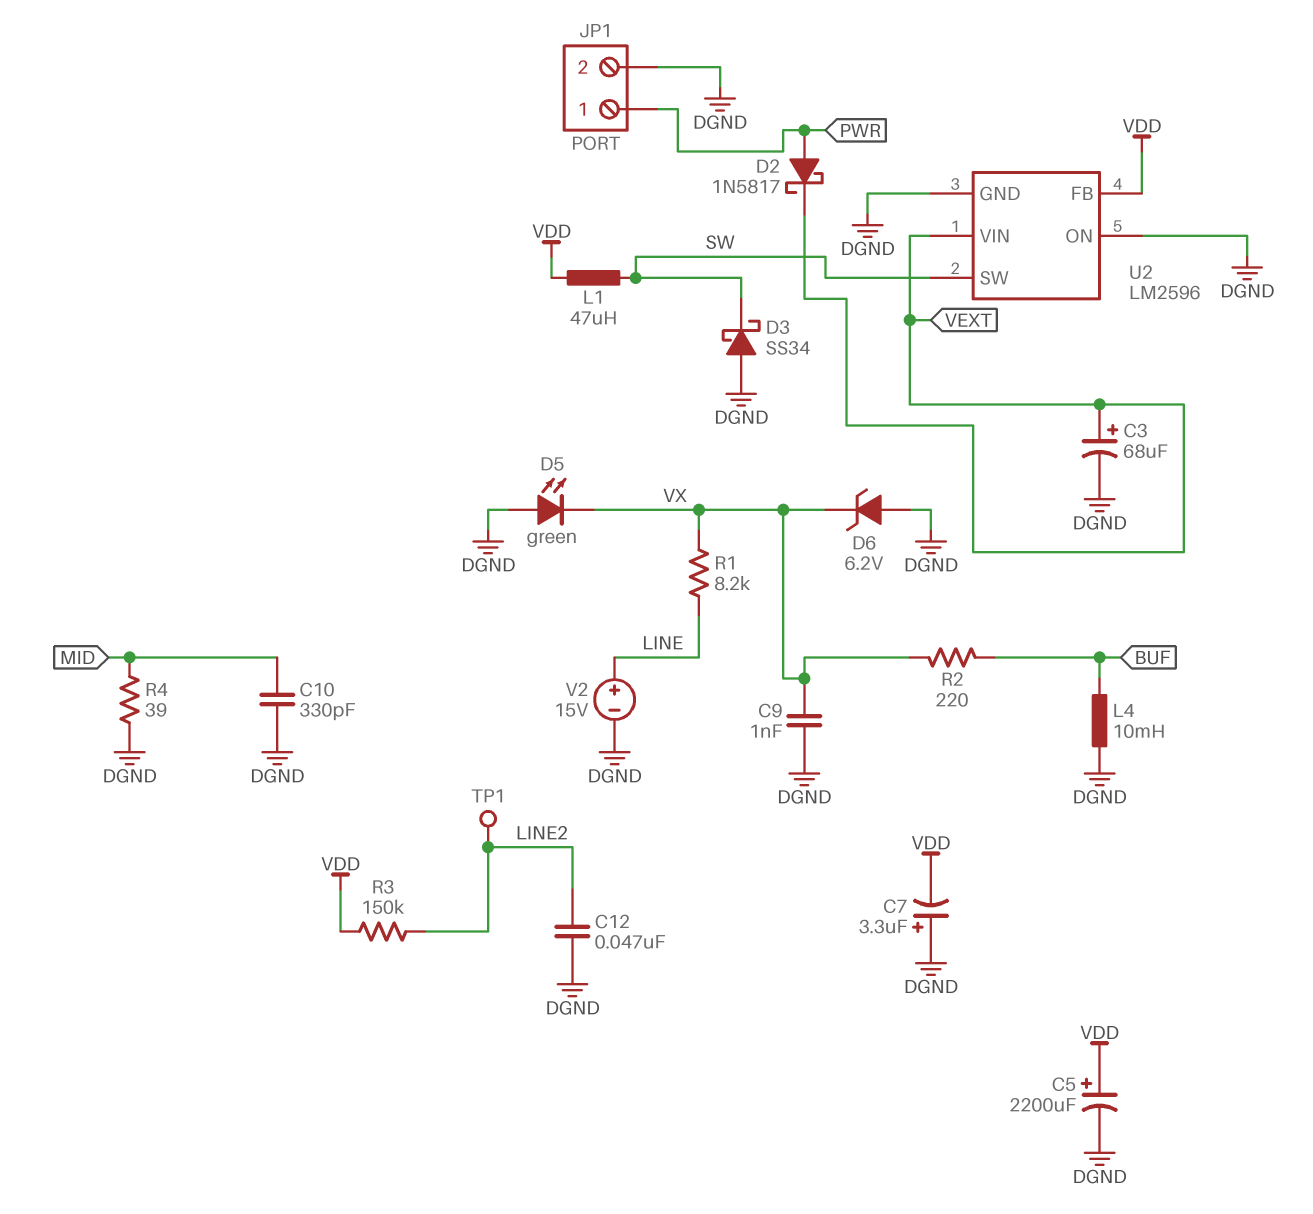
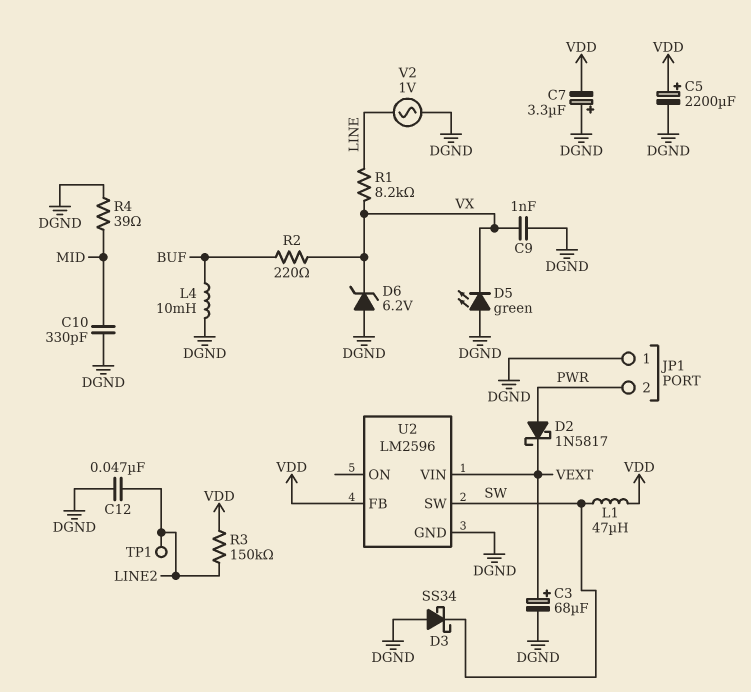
JP1 pin 1: PWR -> DGND
JP1 pin 2: DGND -> PWR
U2 pin ON: DGND -> none
V2: 15V (plus LINE, minus DGND) -> AC 1V (DGND, LINE)

